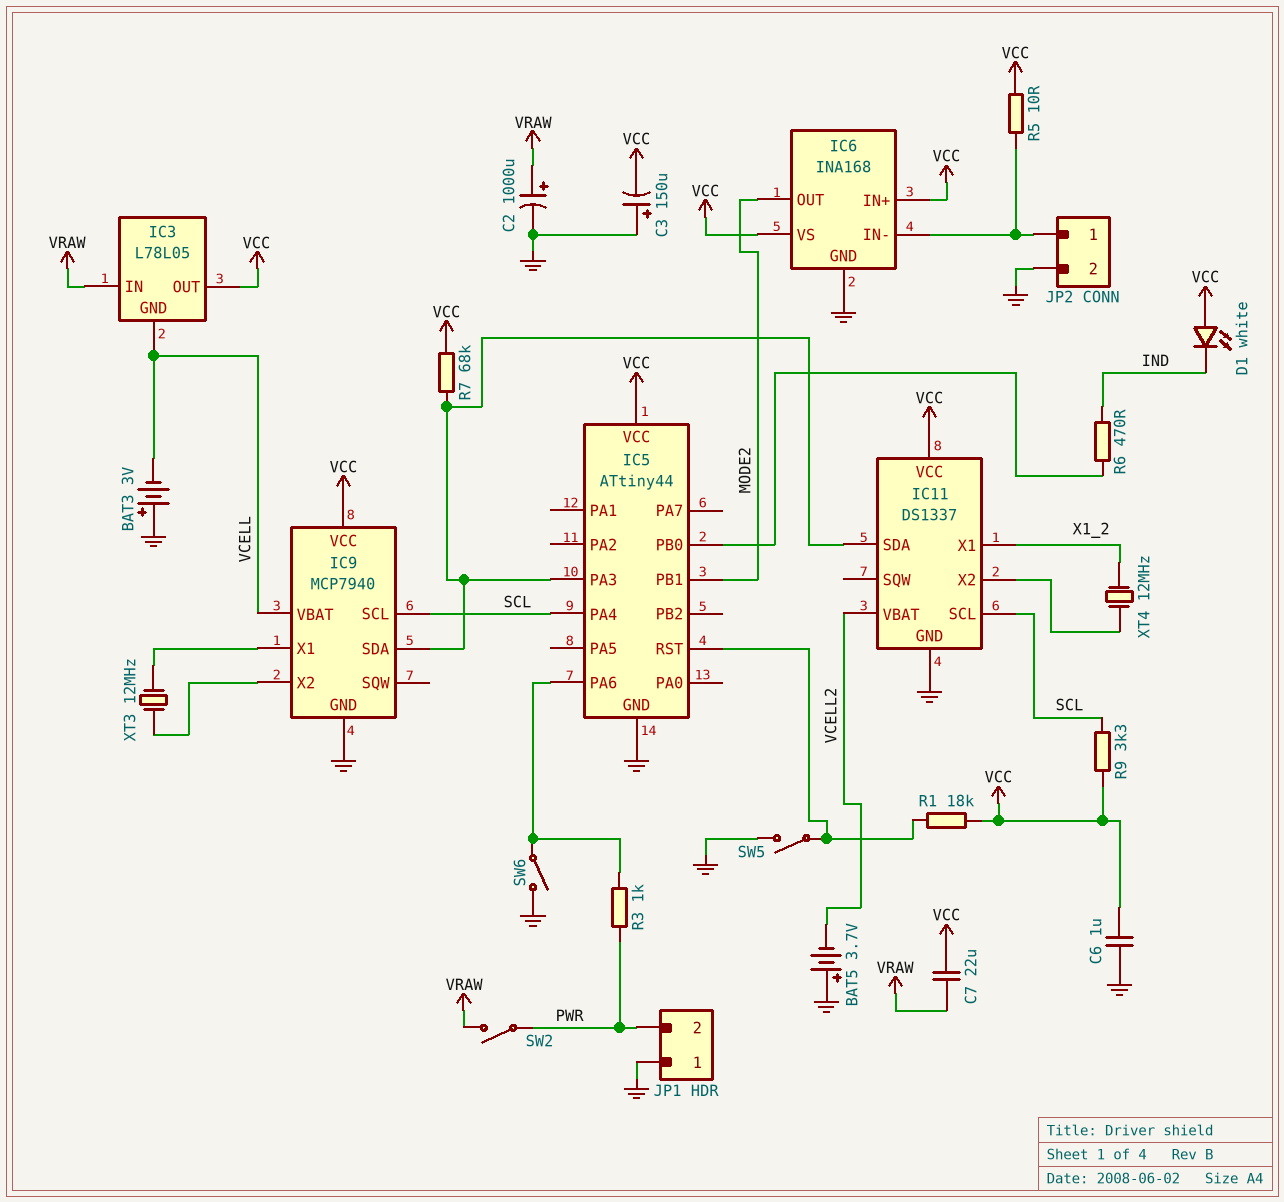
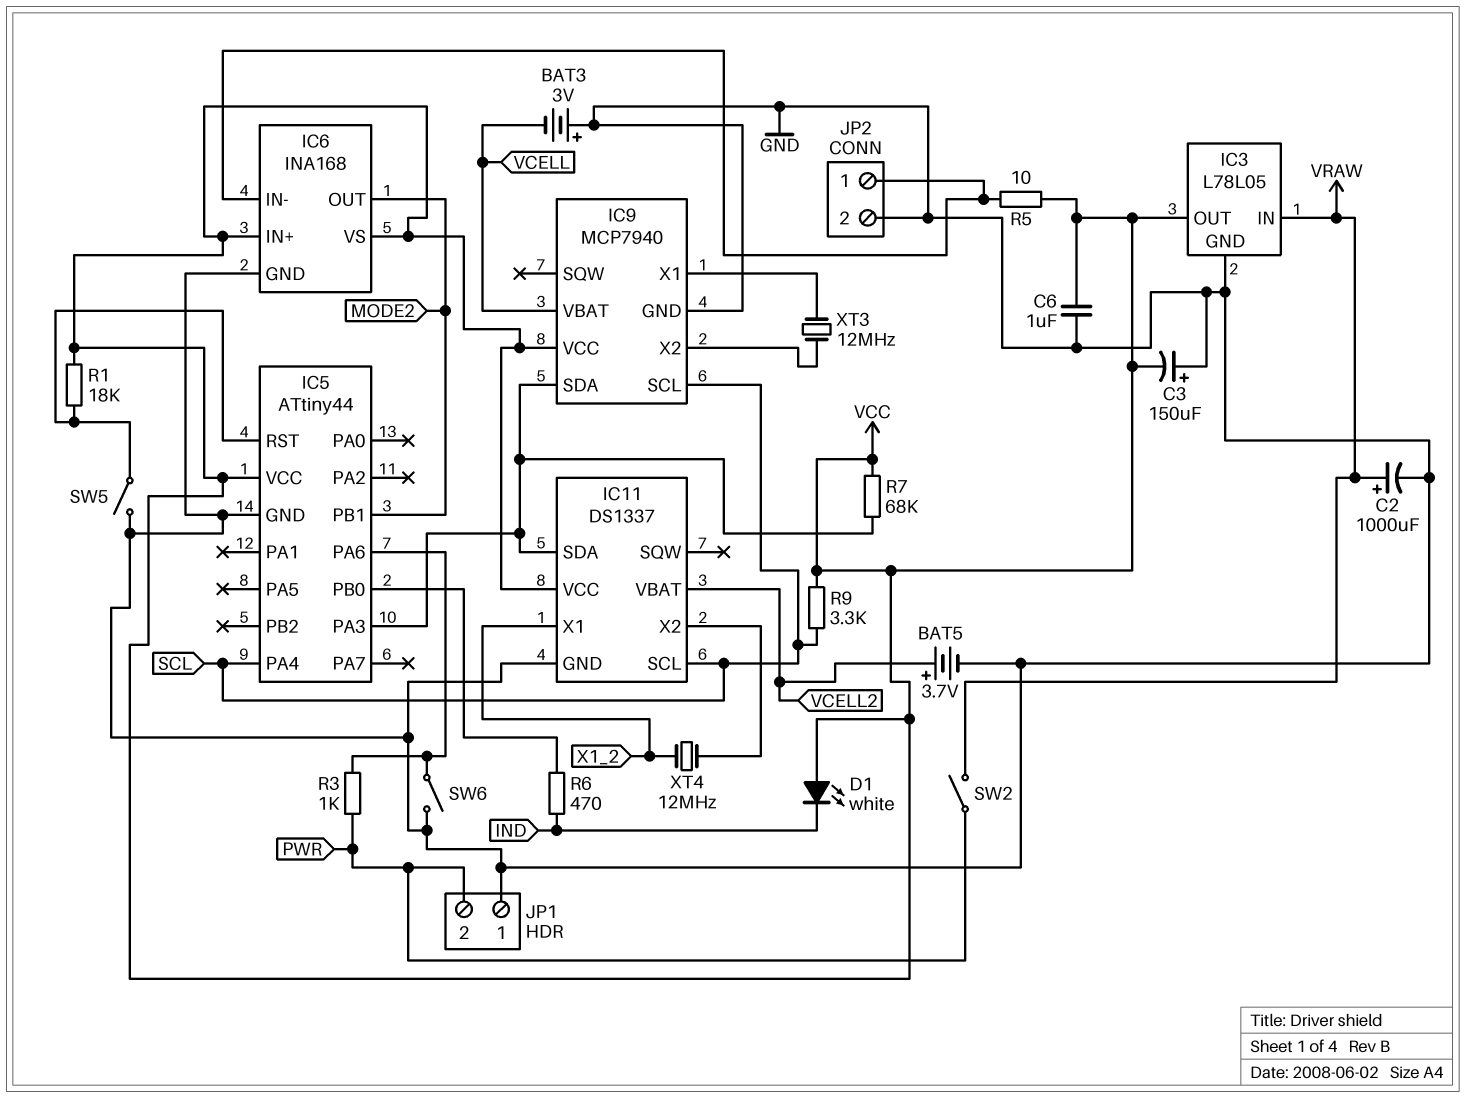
BAT5: 3.7V (plus GND, minus VCELL2) -> 3.7V (plus VCELL2, minus GND)
C7: 22uF (VCC, VRAW) -> none
IC3 pin GND: VCELL -> GND

